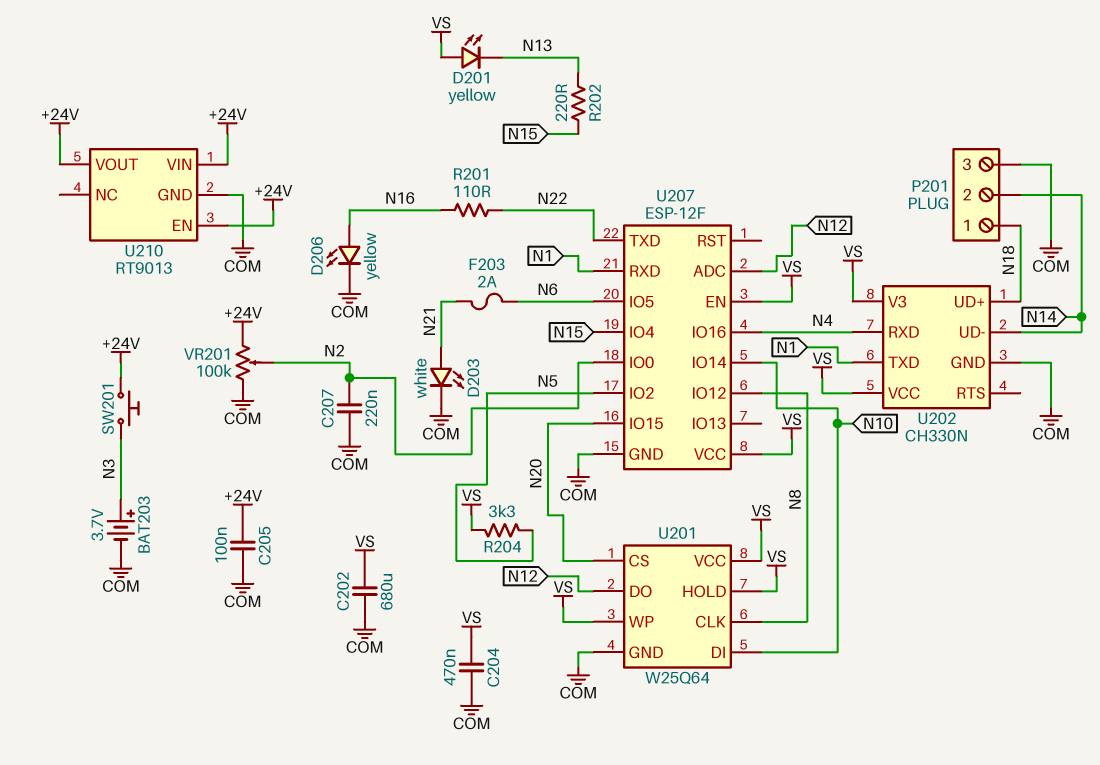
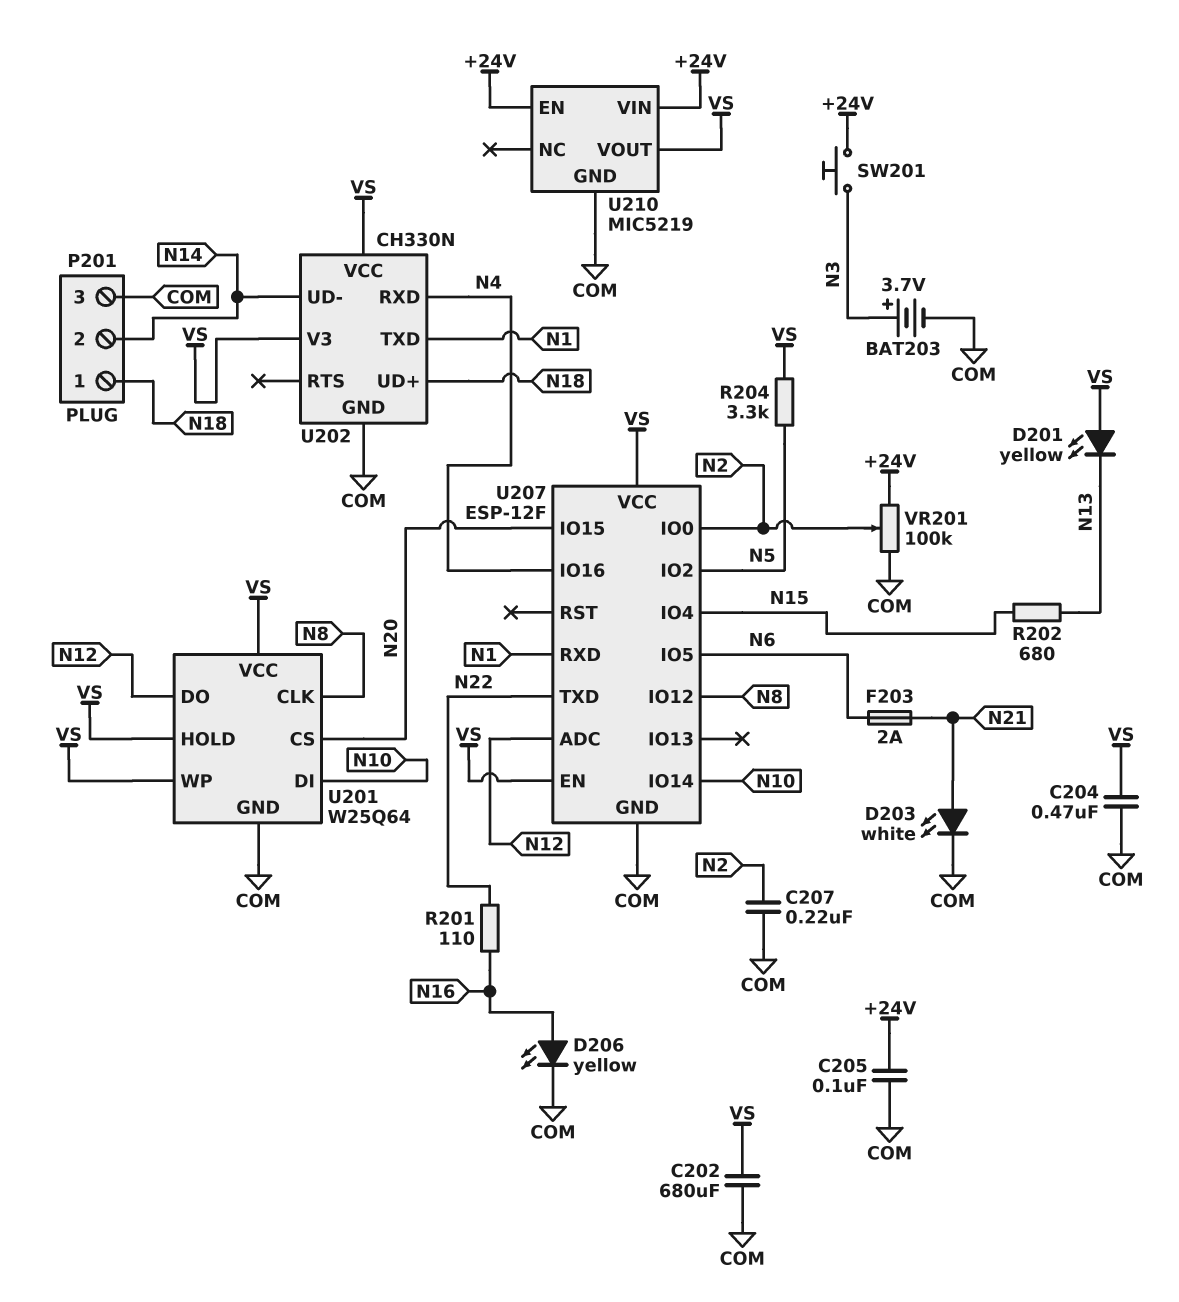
R202: 220 (N13, N15) -> 680 (N13, N15)
U210: RT9013 -> MIC5219
U210 pin VOUT: +24V -> VS

